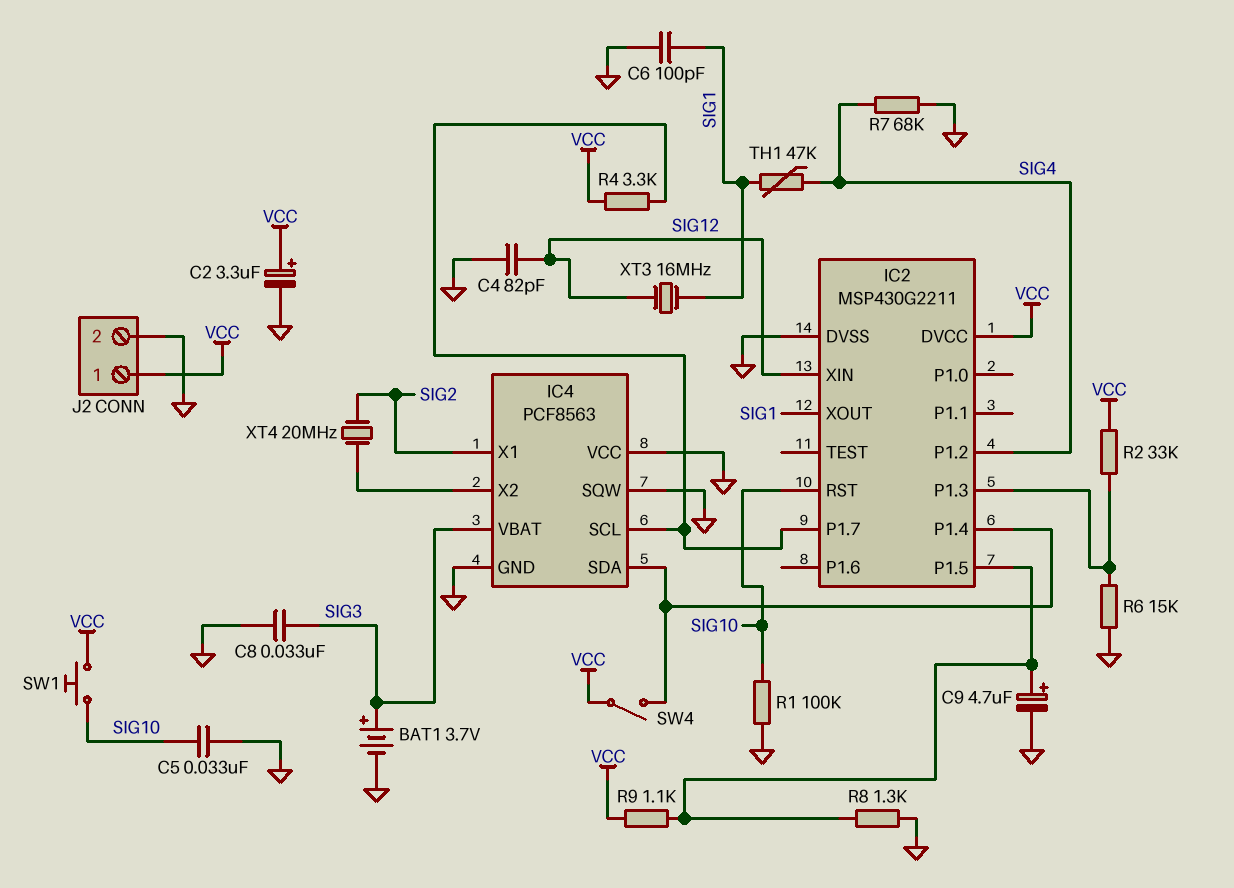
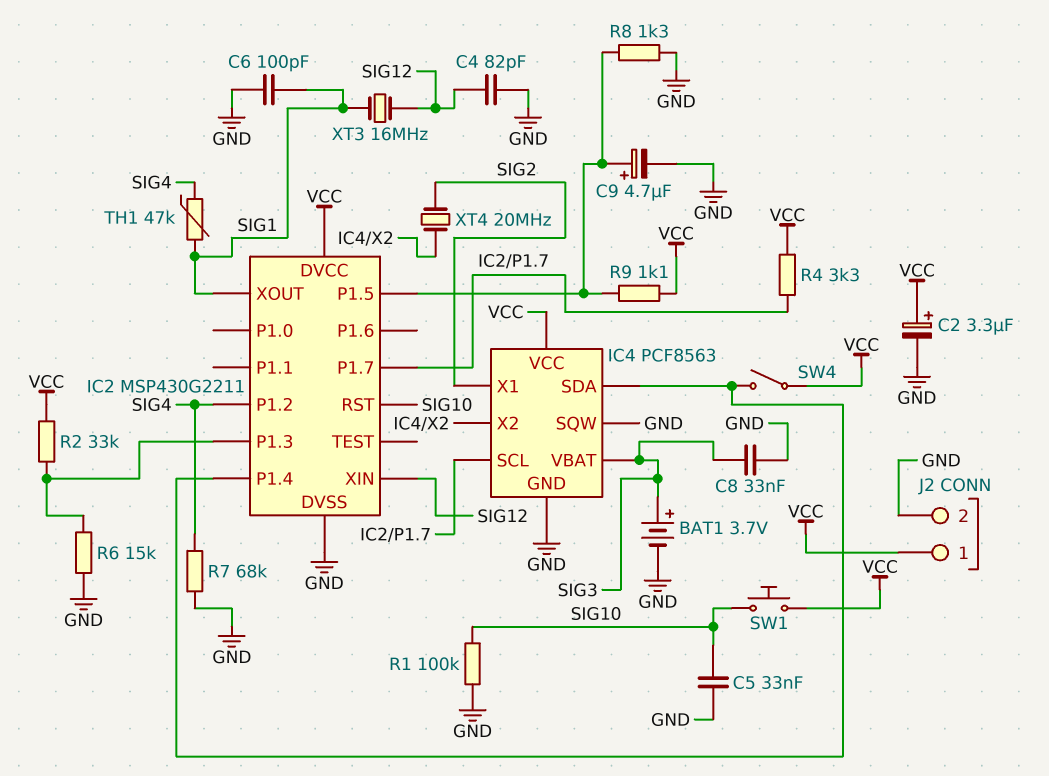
IC4 pin VCC: GND -> VCC

